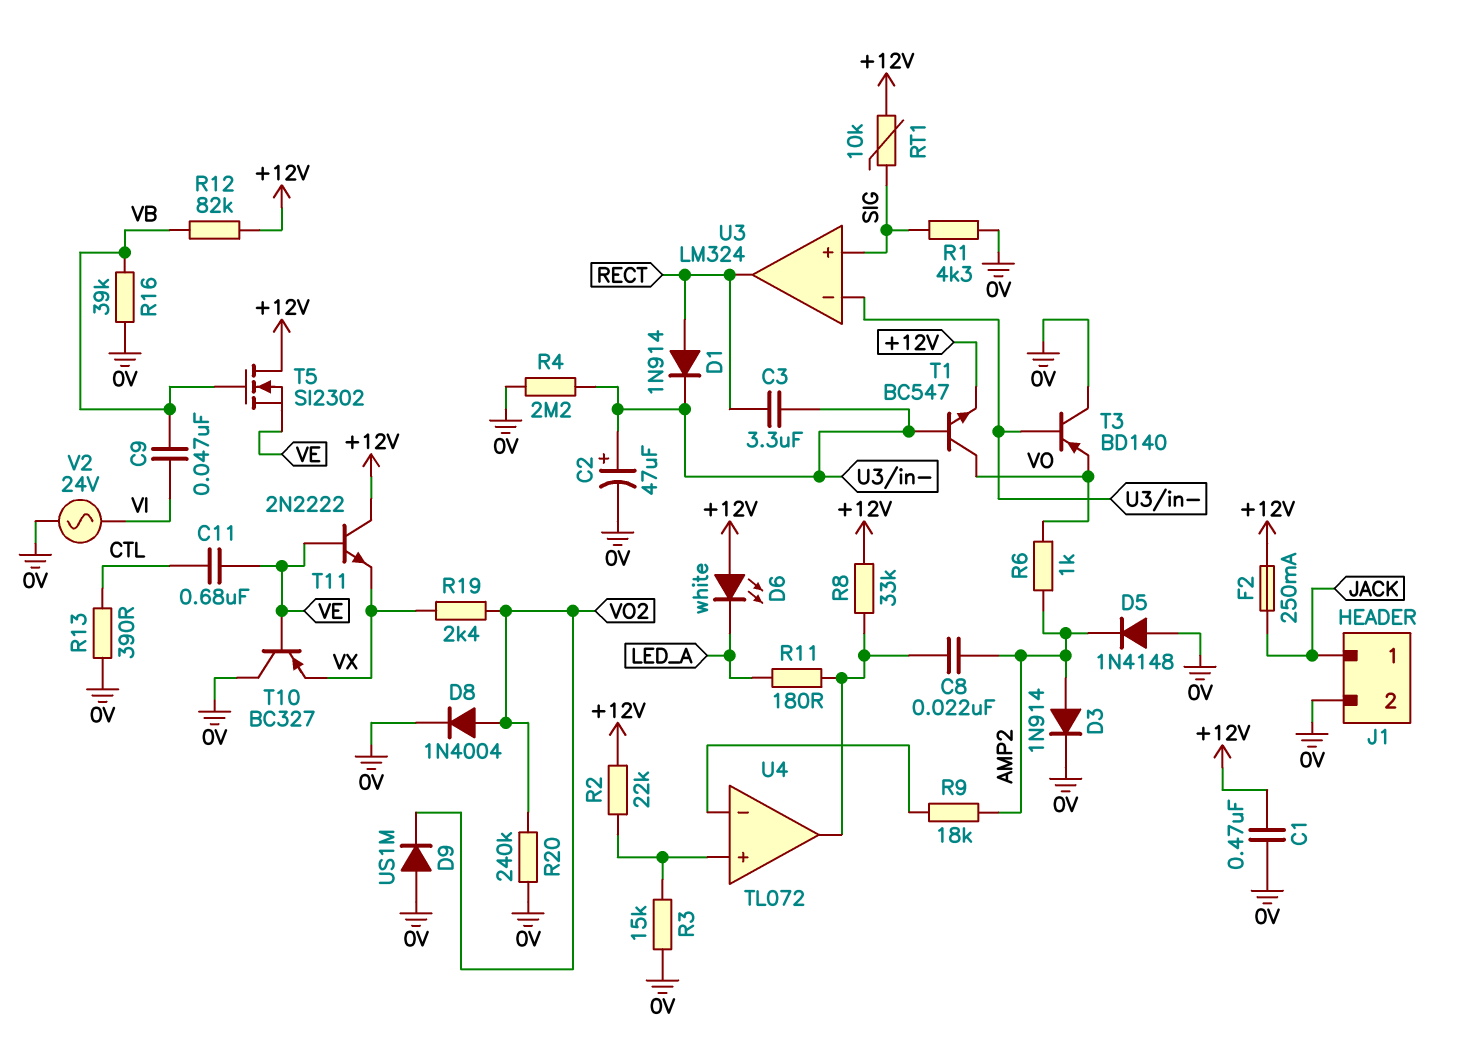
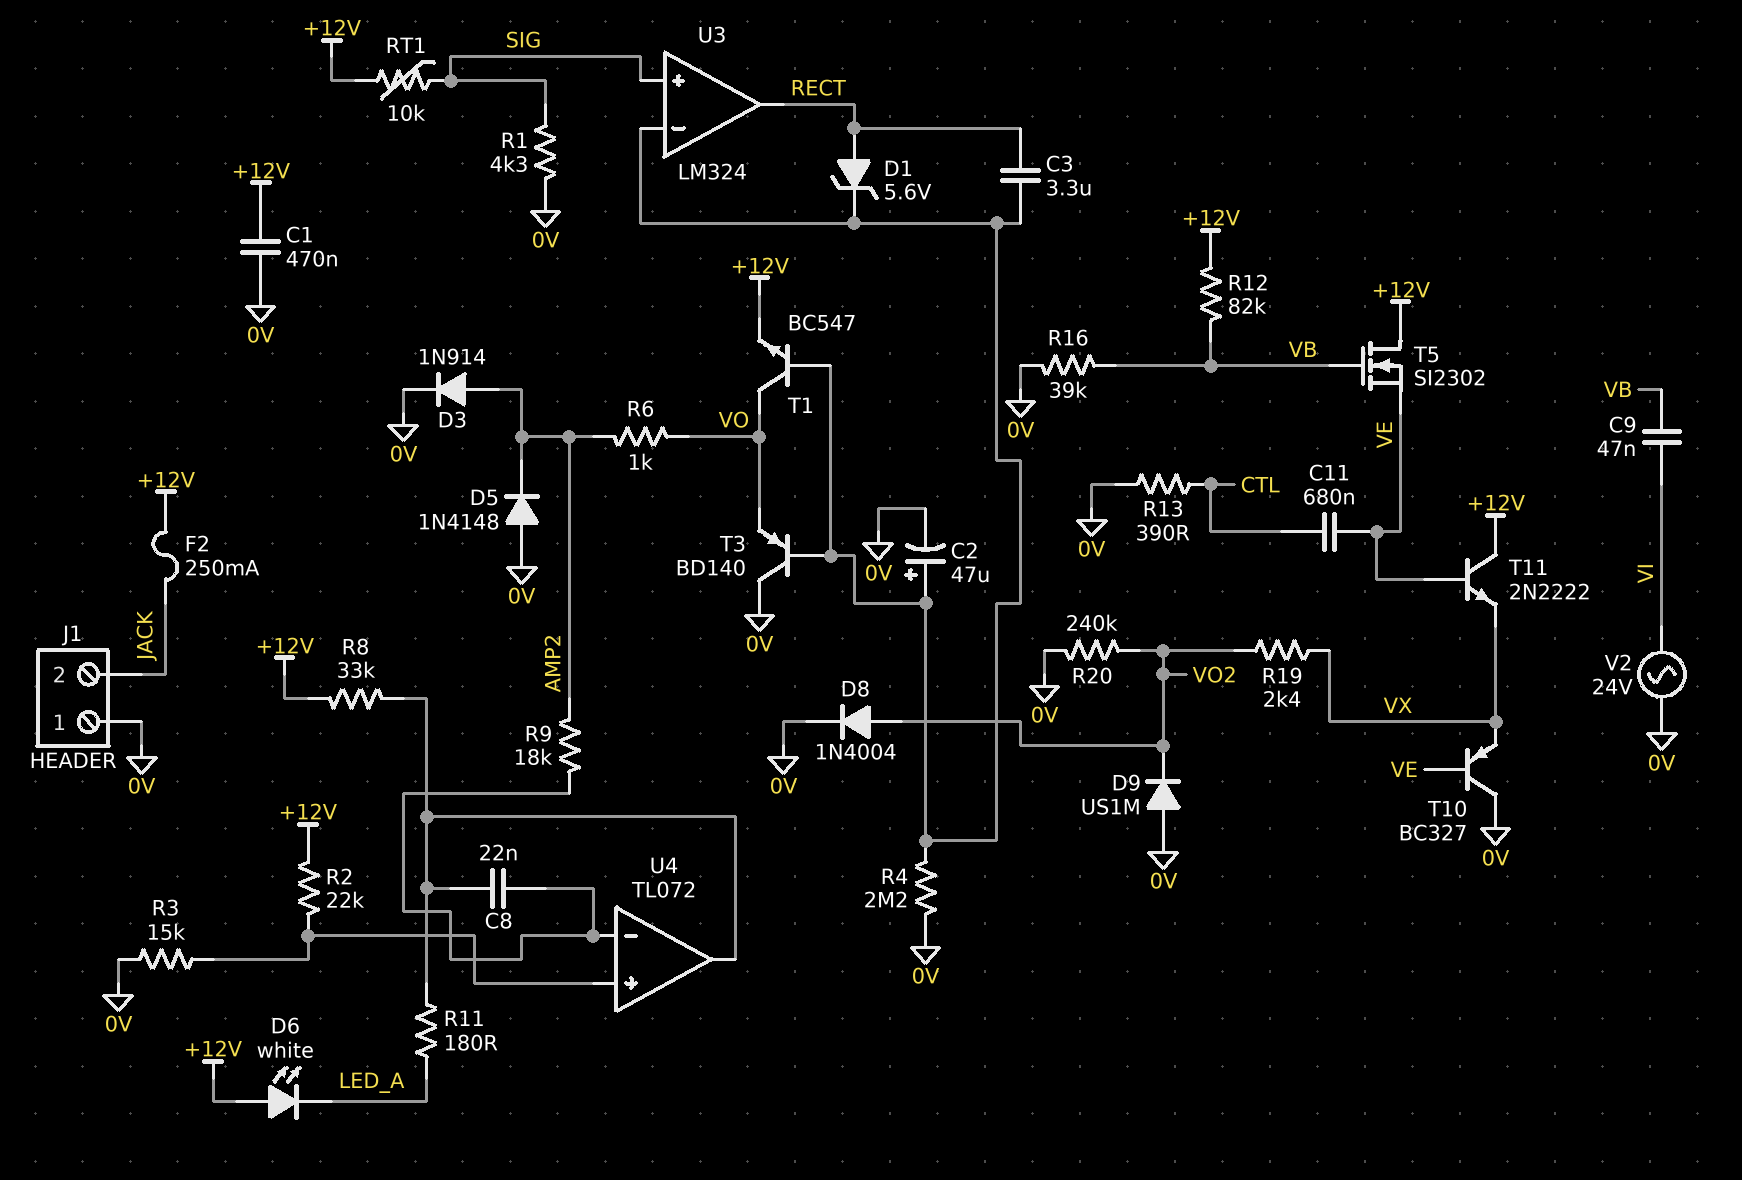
C8: 22nF (AMP2, U4/out) -> 22nF (U4/in-, U4/out)
D1: diode 1N914 (A RECT, K U3/in-) -> zener 5.6V (A RECT, K U3/in-)
J1 pin 1: JACK -> 0V
J1 pin 2: 0V -> JACK

